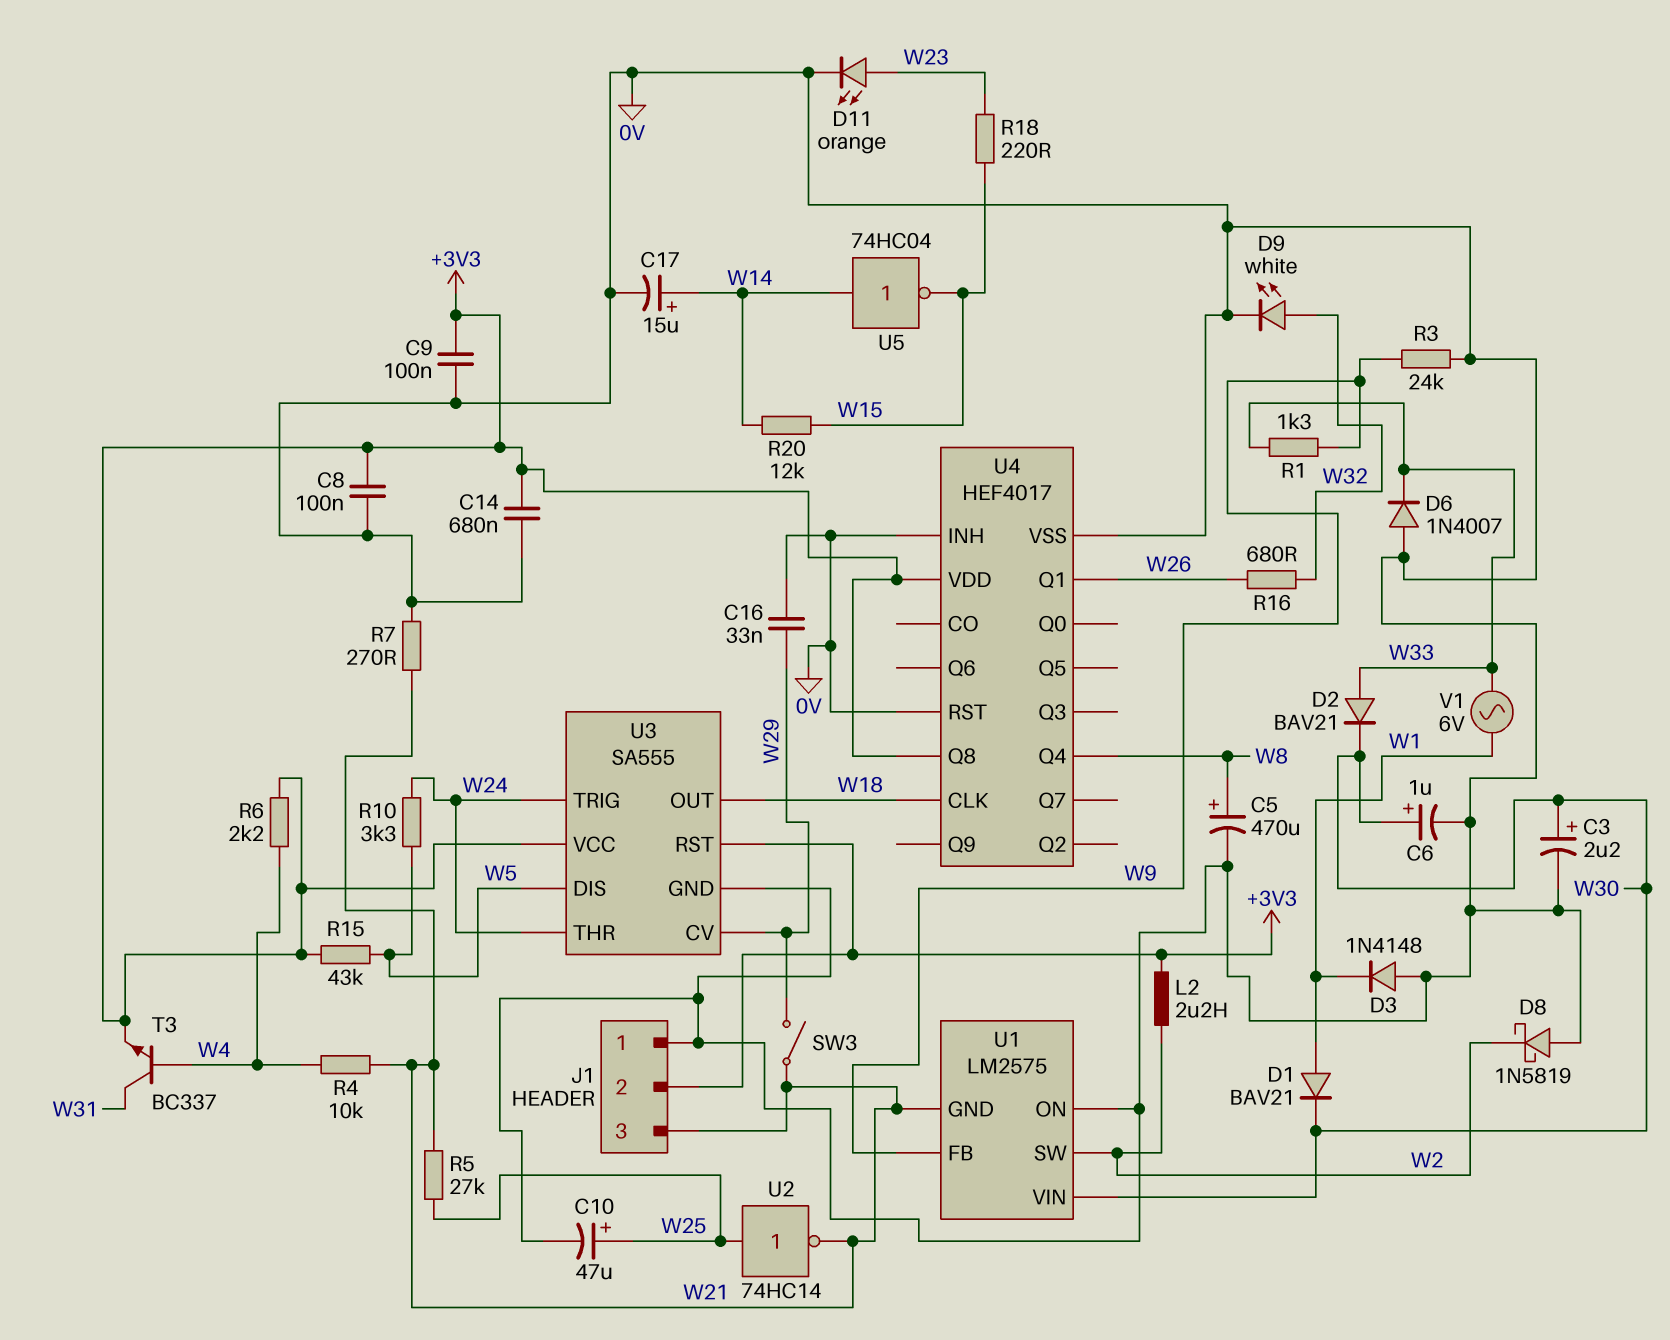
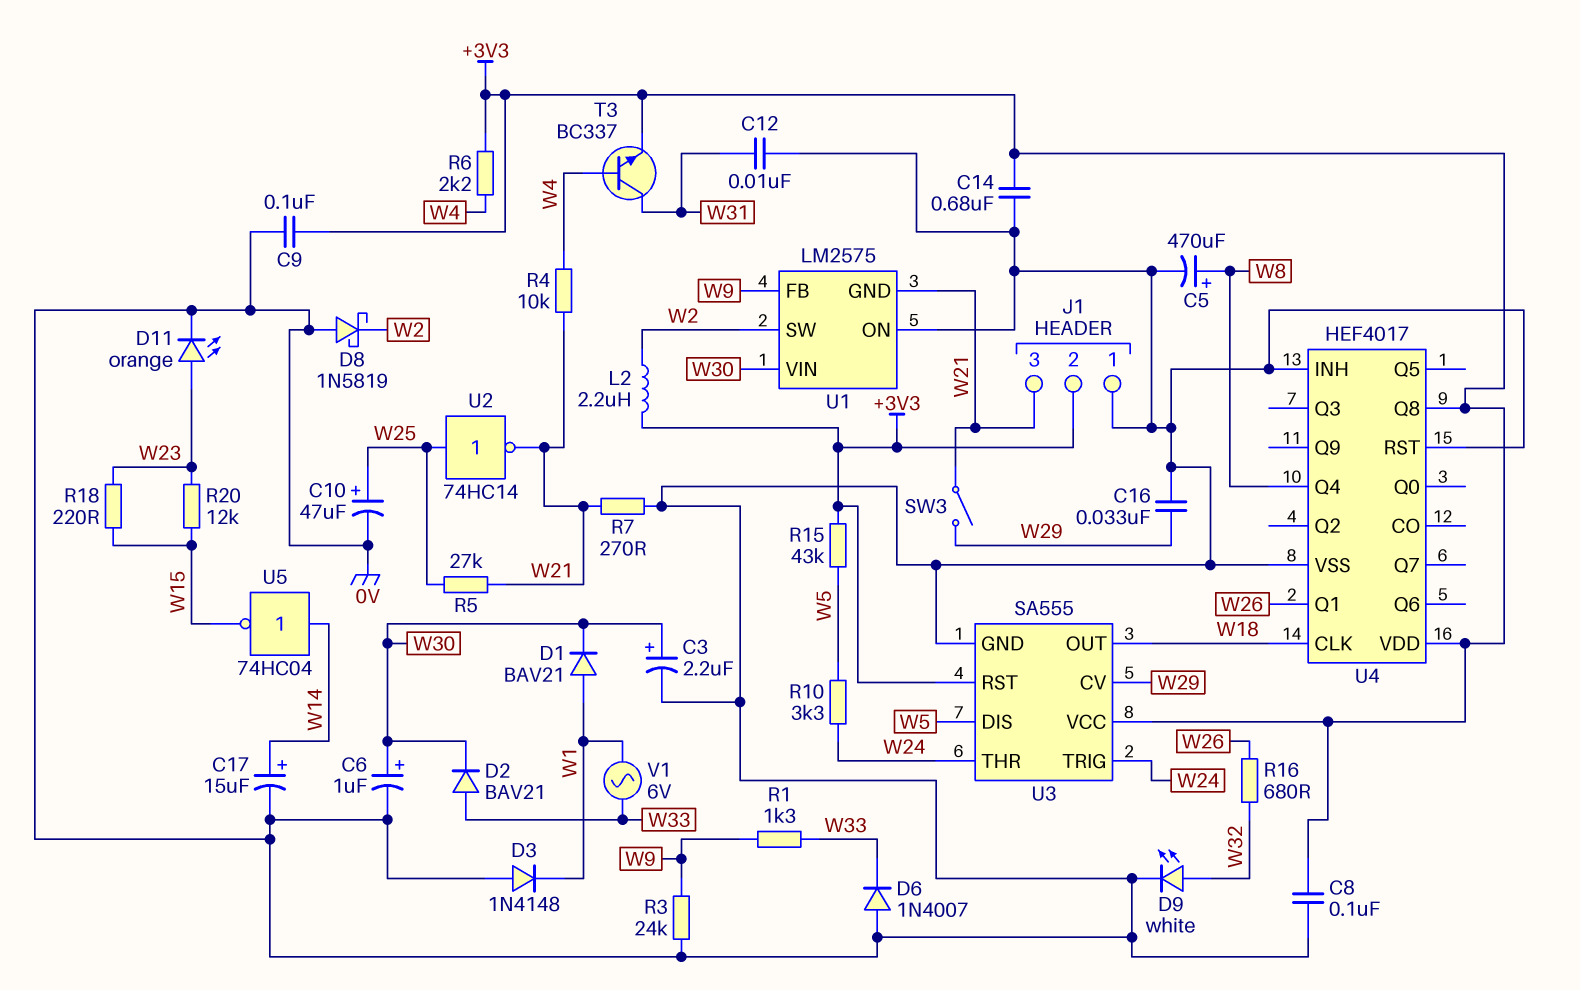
C12: none -> 10nF (0V, W31)
R20: 12k (W14, W15) -> 12k (W15, W23)

